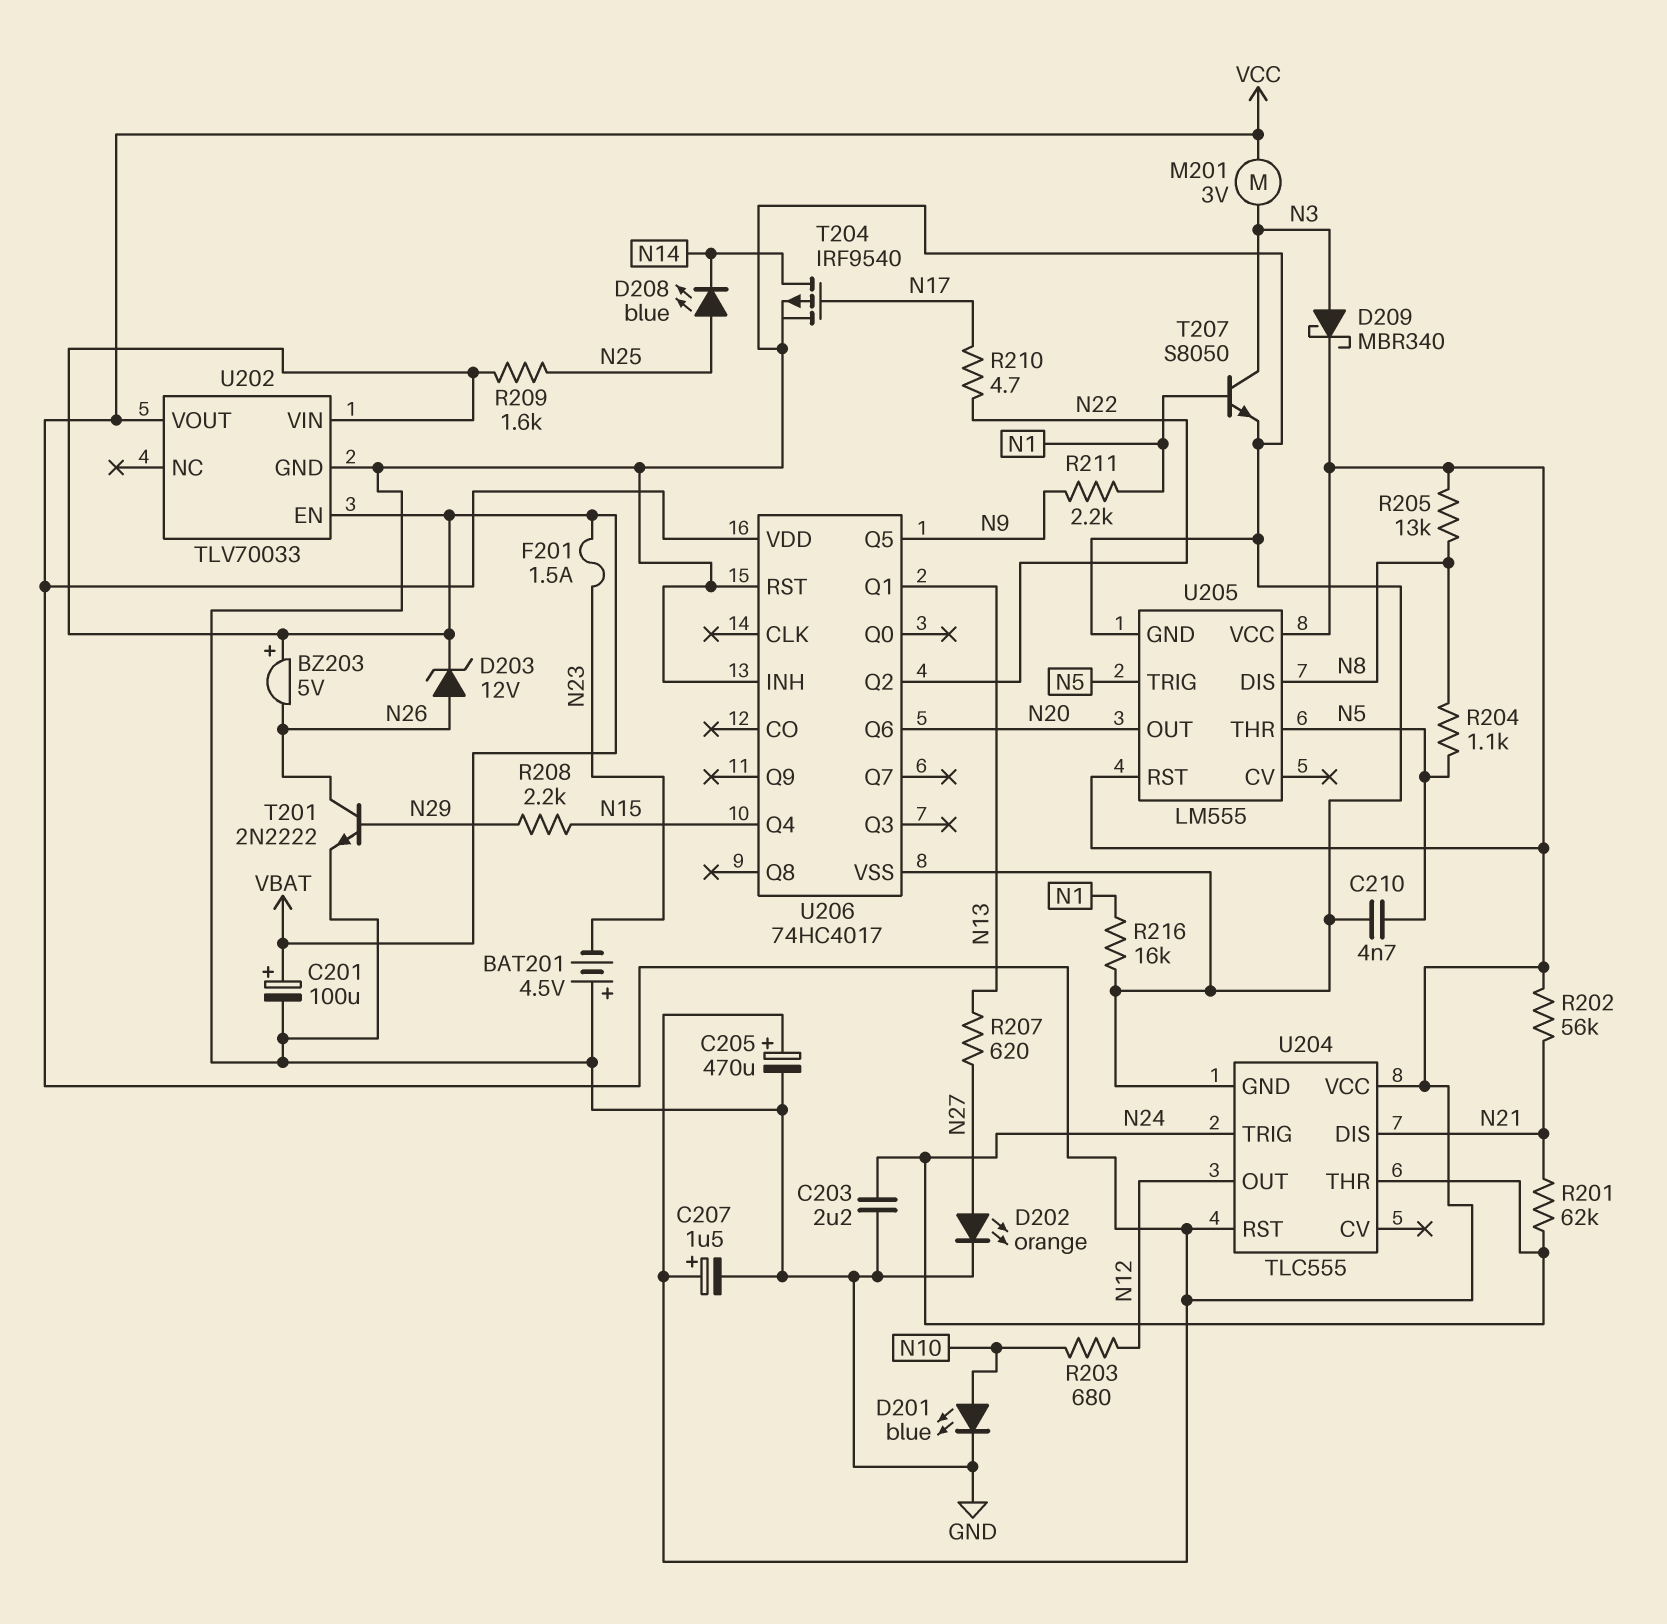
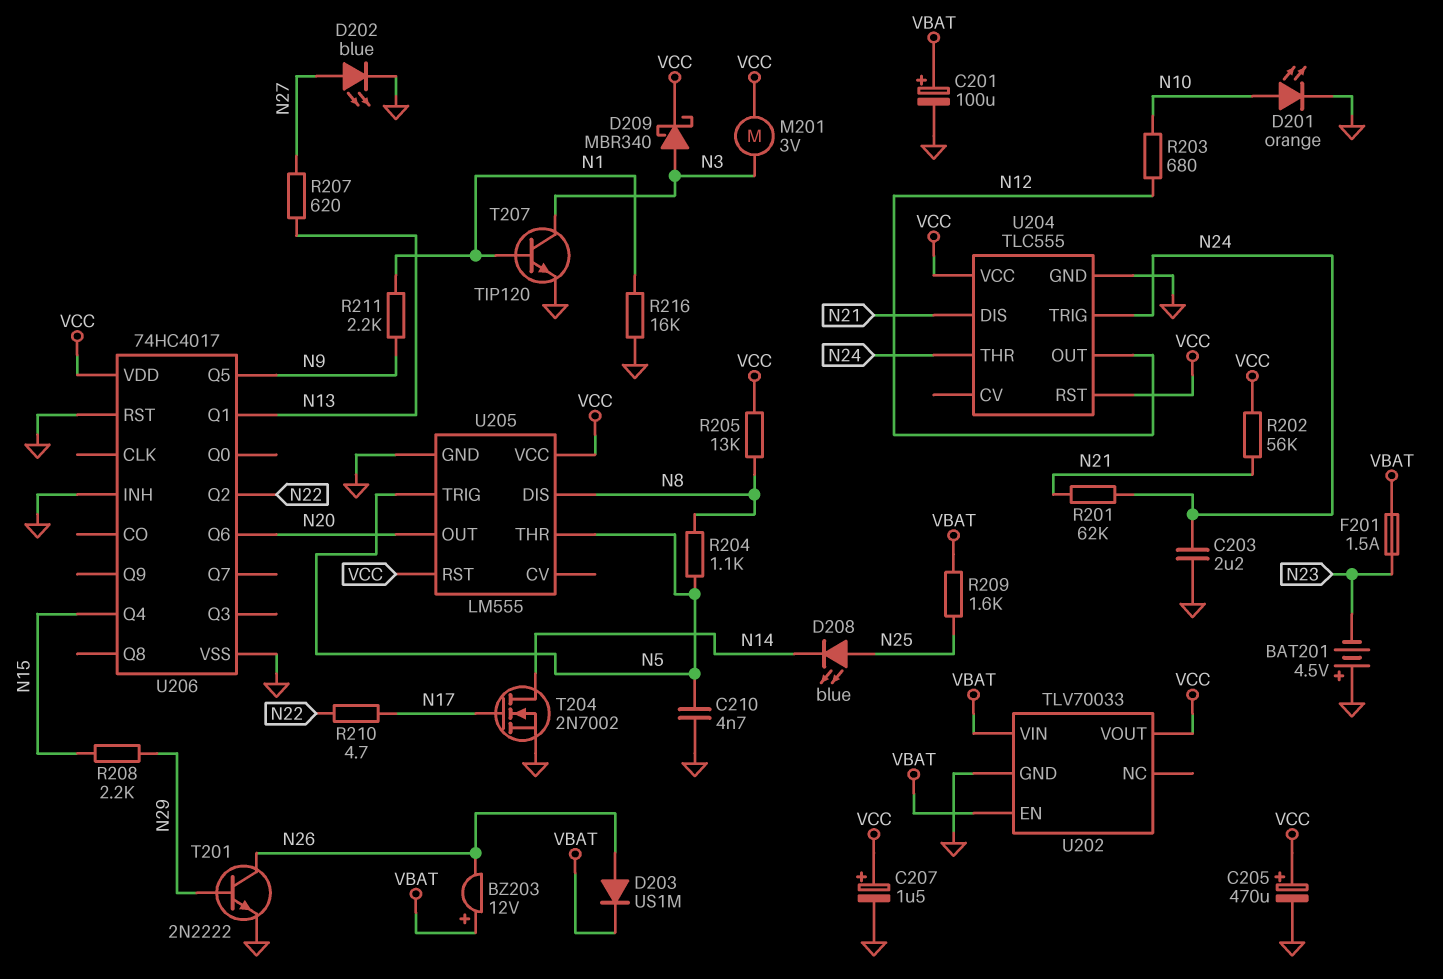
BZ203: buzzer 5V (plus VBAT, minus N26) -> buzzer 12V (plus VBAT, minus N26)
D201: LED blue (A N10, K GND) -> LED orange (A N10, K GND)
D202: LED orange (A N27, K GND) -> LED blue (A N27, K GND)
D203: zener 12V (A N26, K VBAT) -> diode US1M (A N26, K VBAT)
T204: PMOS IRF9540 (G N17, D N14, S GND) -> NMOS 2N7002 (G N17, D N14, S GND)
T207: NPN S8050 (B N1, C N3, E GND) -> NPN TIP120 (B N1, C N3, E GND)

